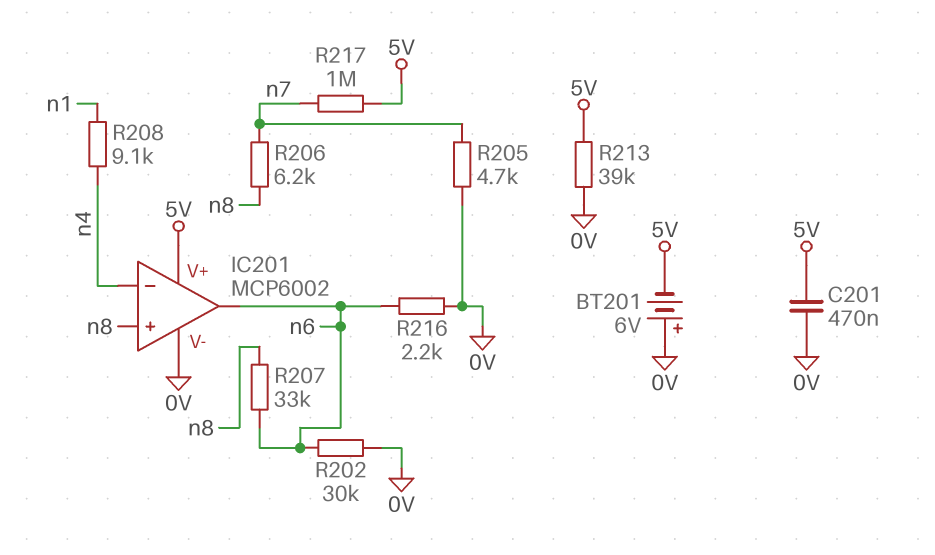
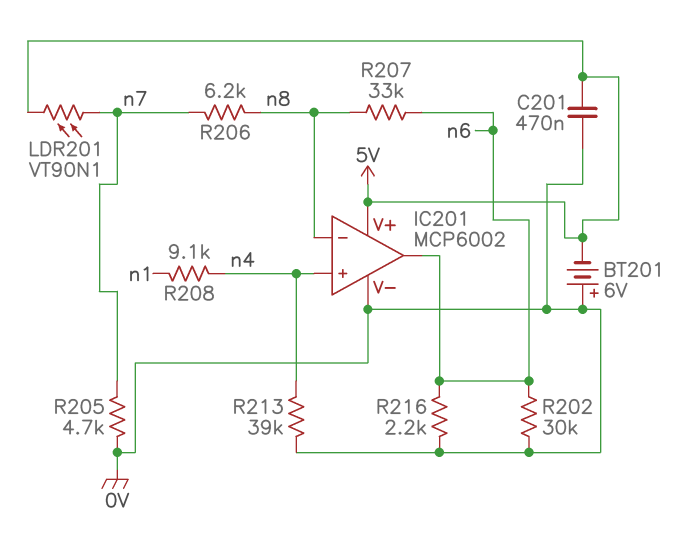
IC201 pin in+: n8 -> n4
IC201 pin in-: n4 -> n8
LDR201: none -> VT90N1 (5V, n7)
R213: 39k (0V, 5V) -> 39k (0V, n4)
R217: 1M (5V, n7) -> none

